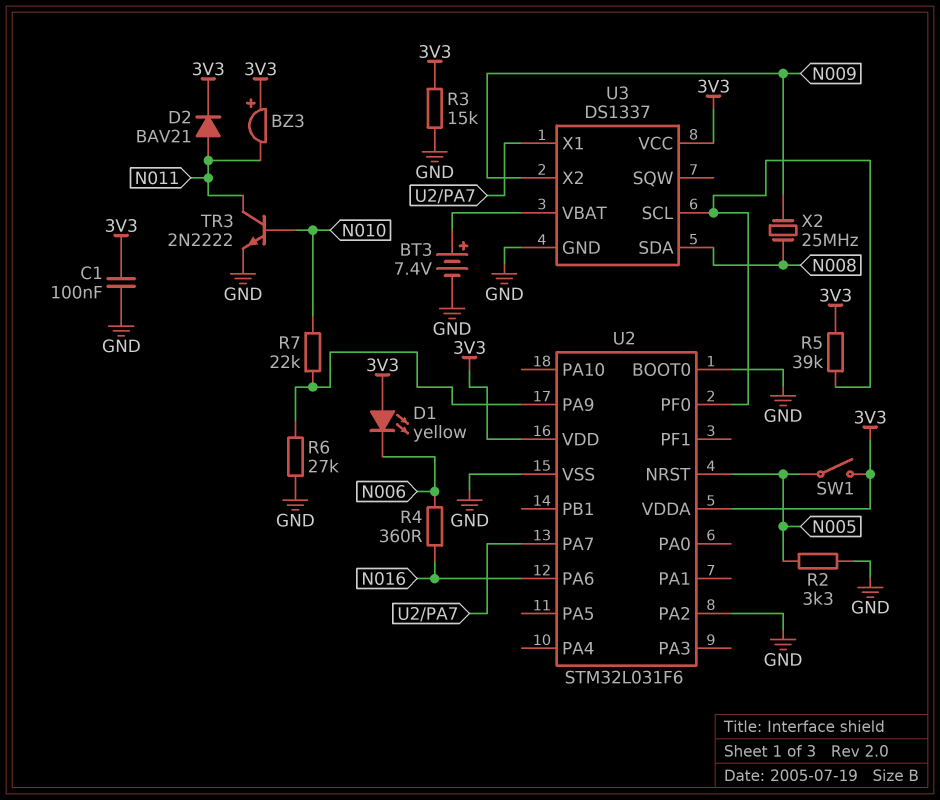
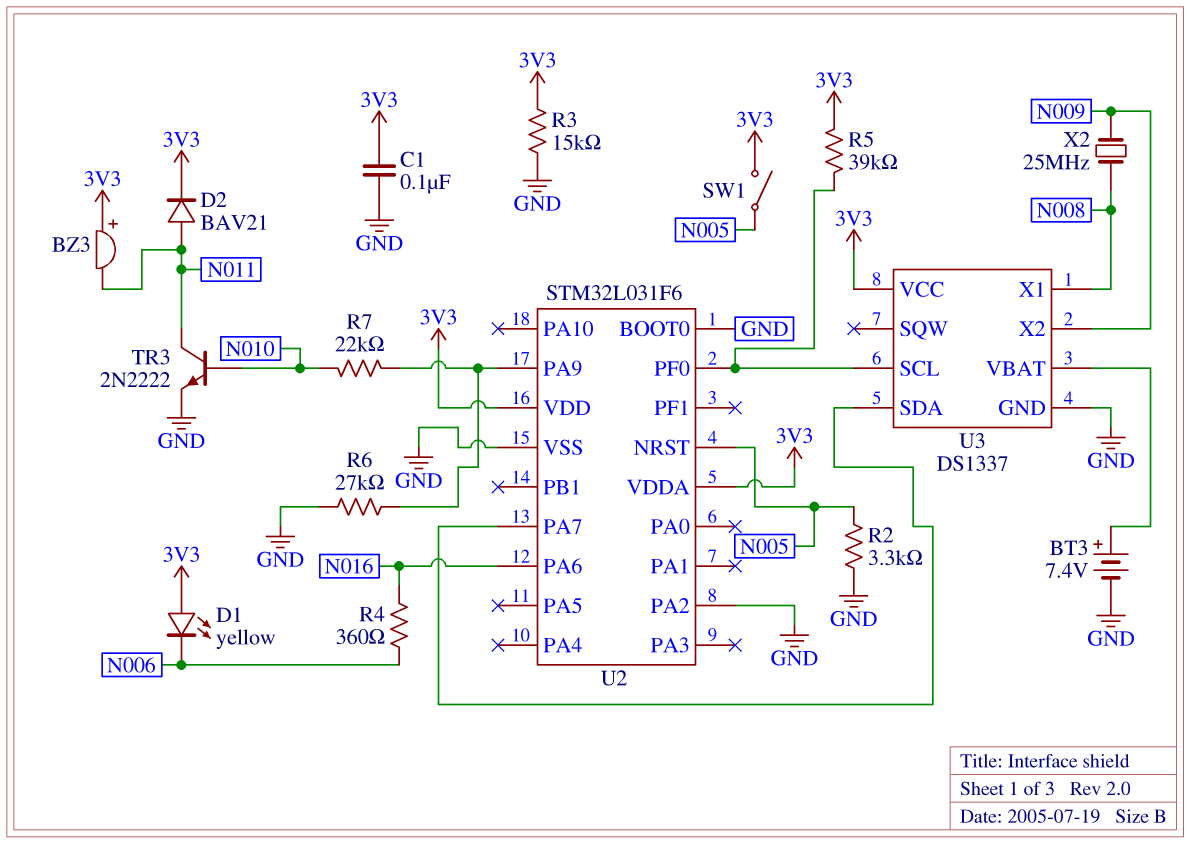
U3 pin SDA: N008 -> U2/PA7
U3 pin X1: U2/PA7 -> N008

